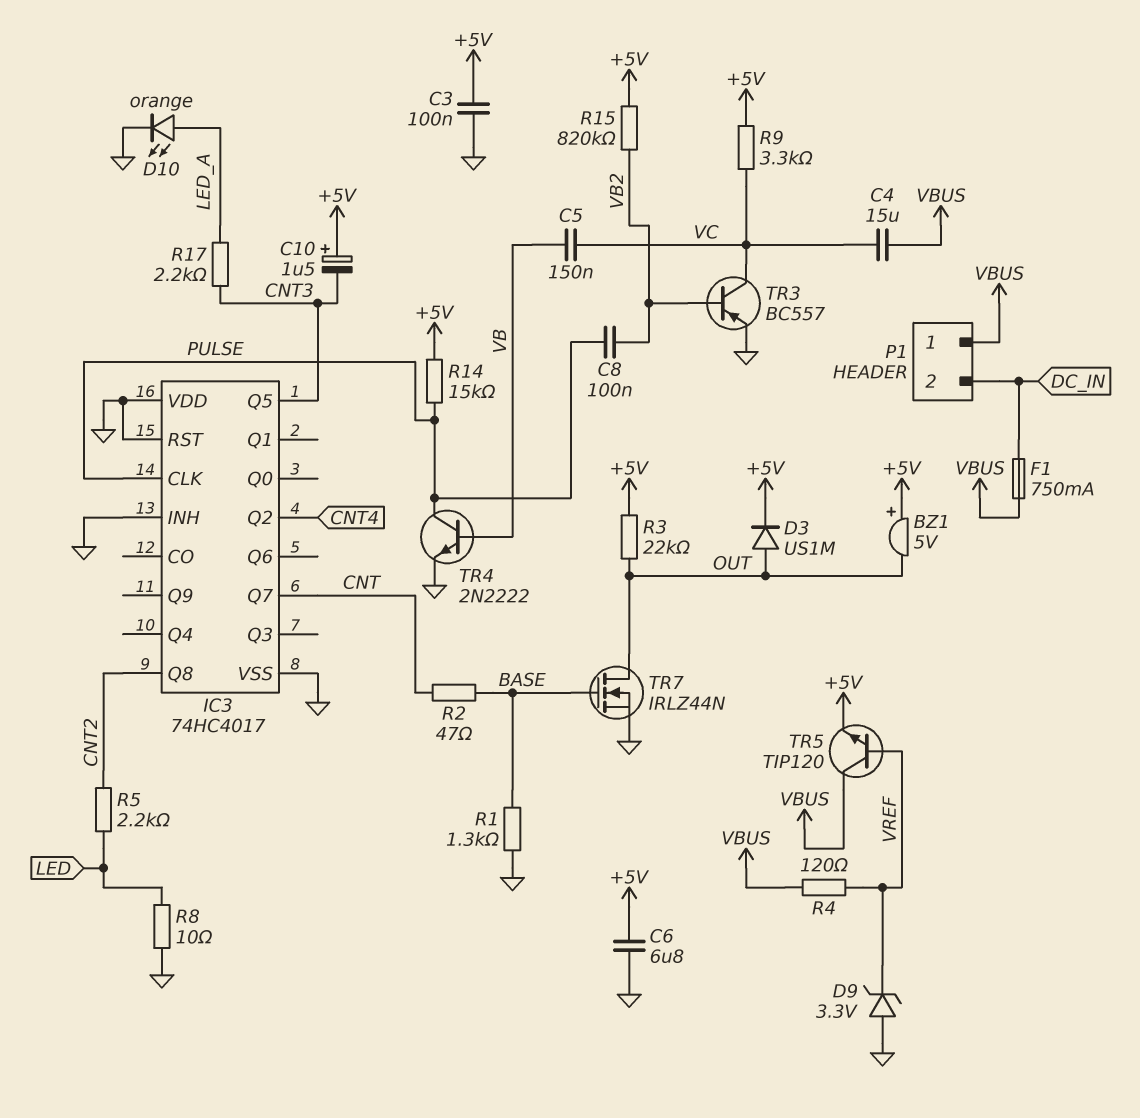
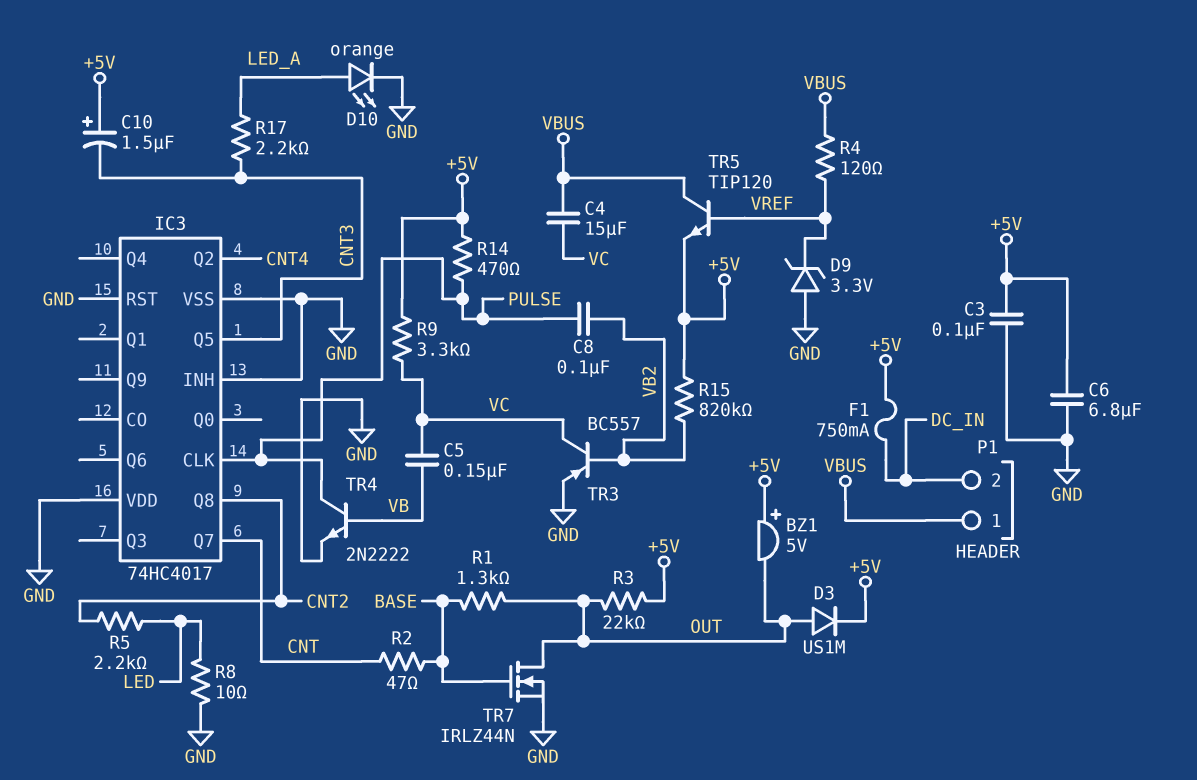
F1: 750mA (DC_IN, VBUS) -> 750mA (+5V, DC_IN)
R1: 1.3k (BASE, GND) -> 1.3k (BASE, OUT)
R14: 15k (+5V, PULSE) -> 470 (+5V, PULSE)

